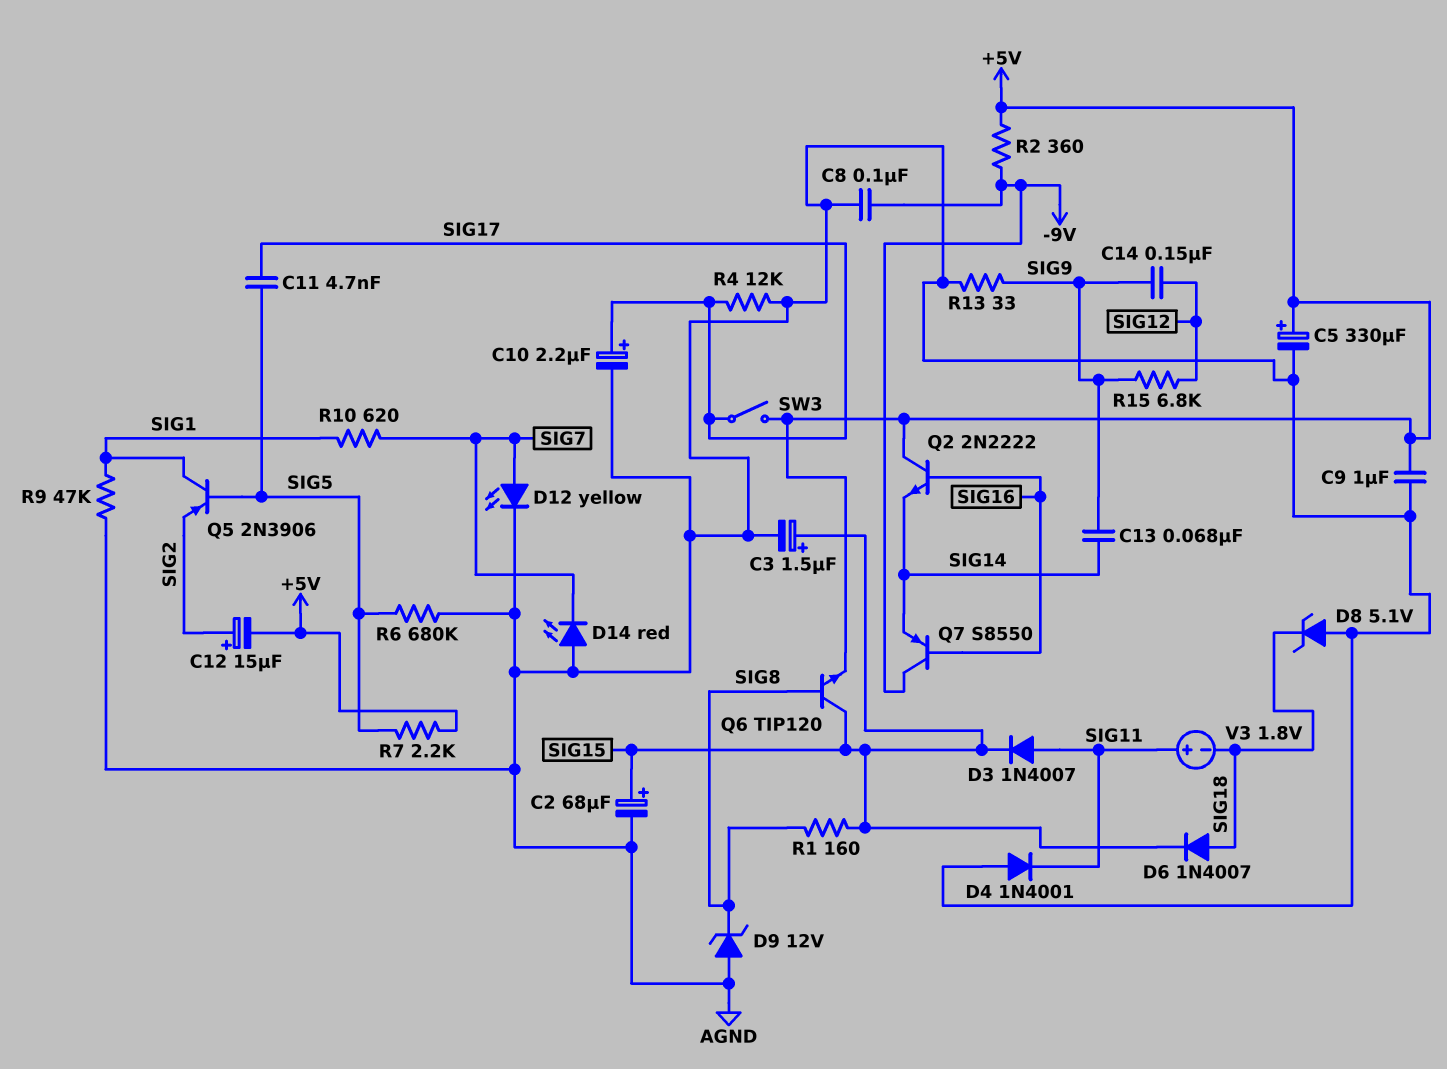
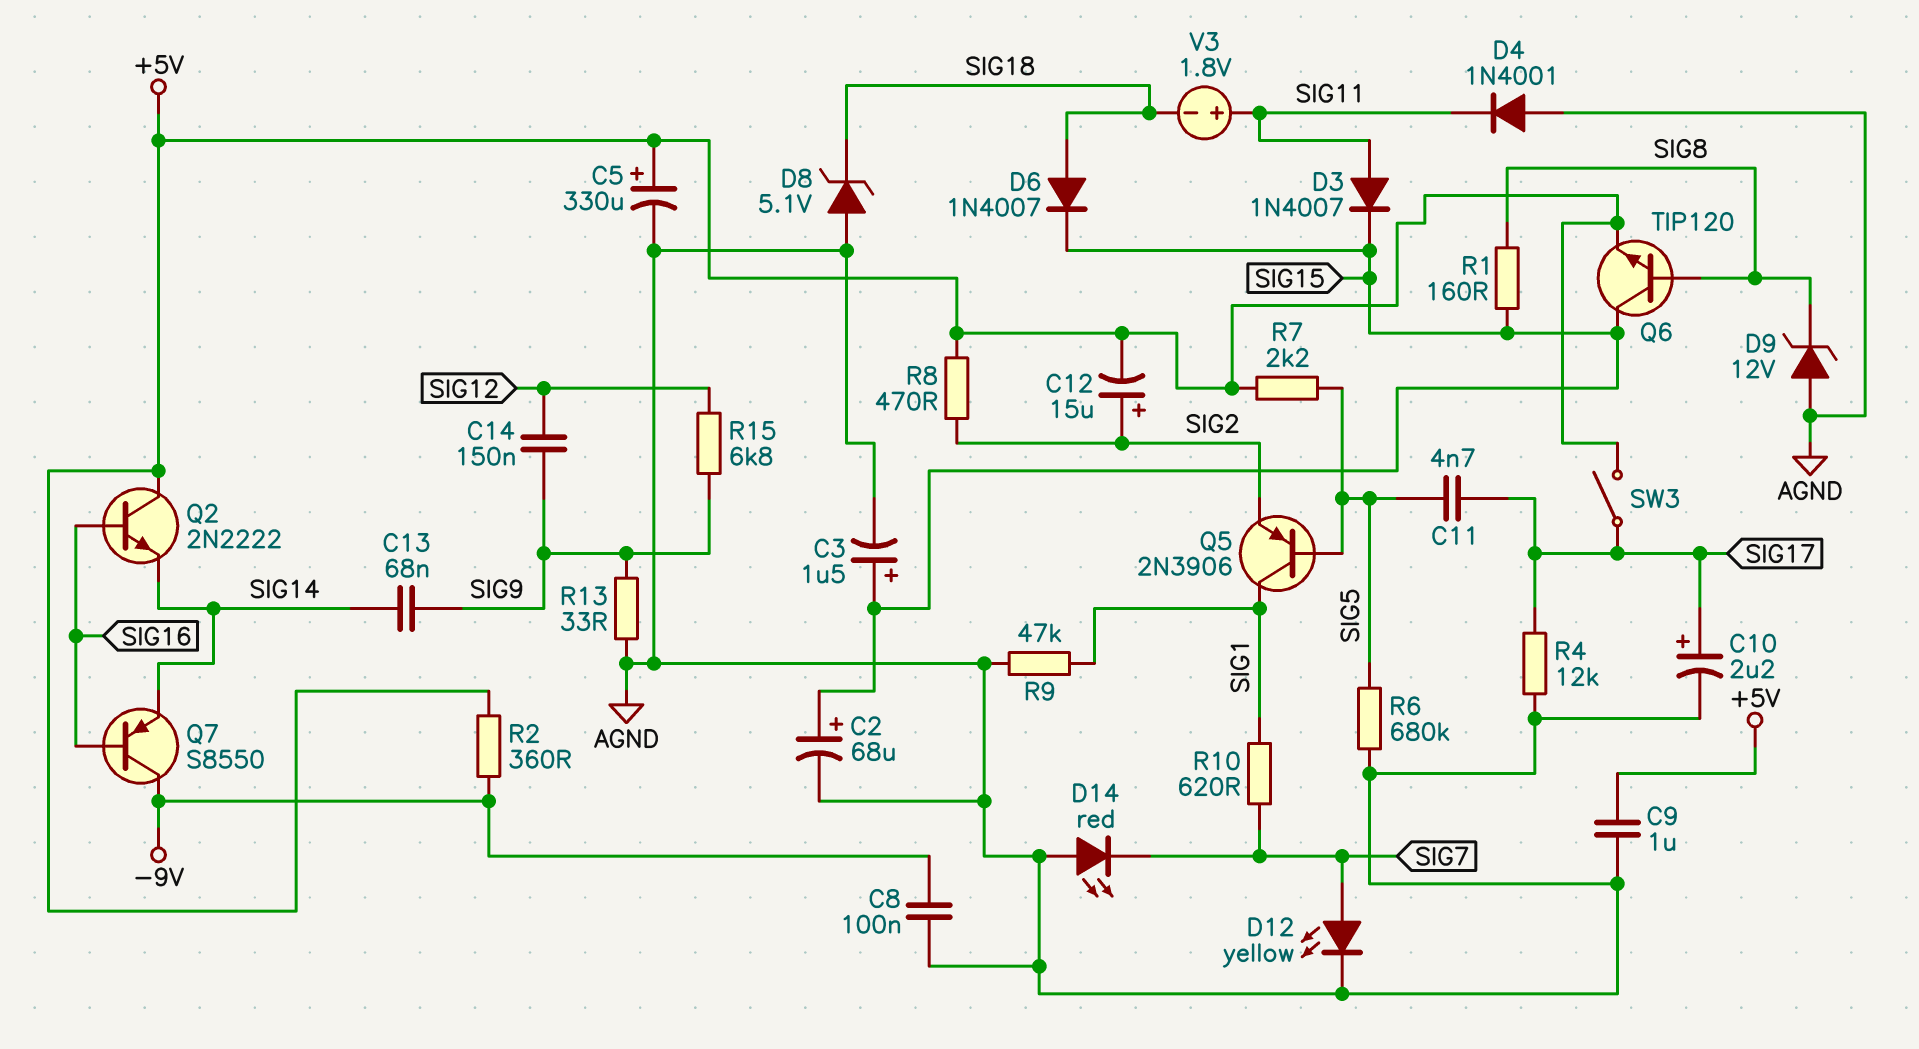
R8: none -> 470 (+5V, SIG2)

